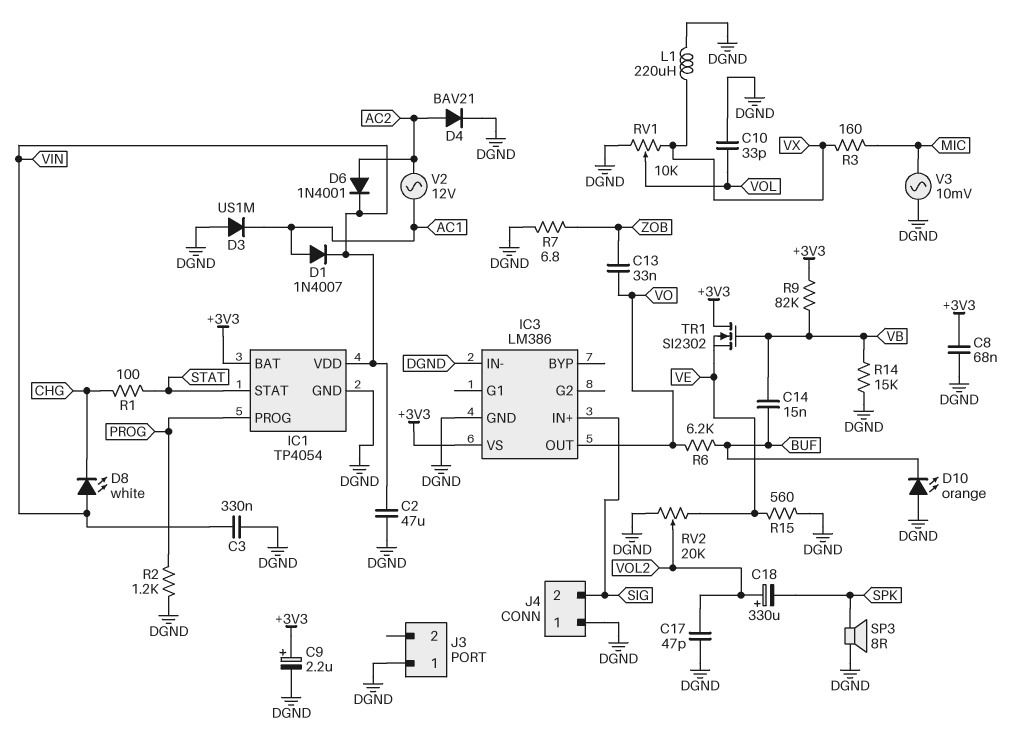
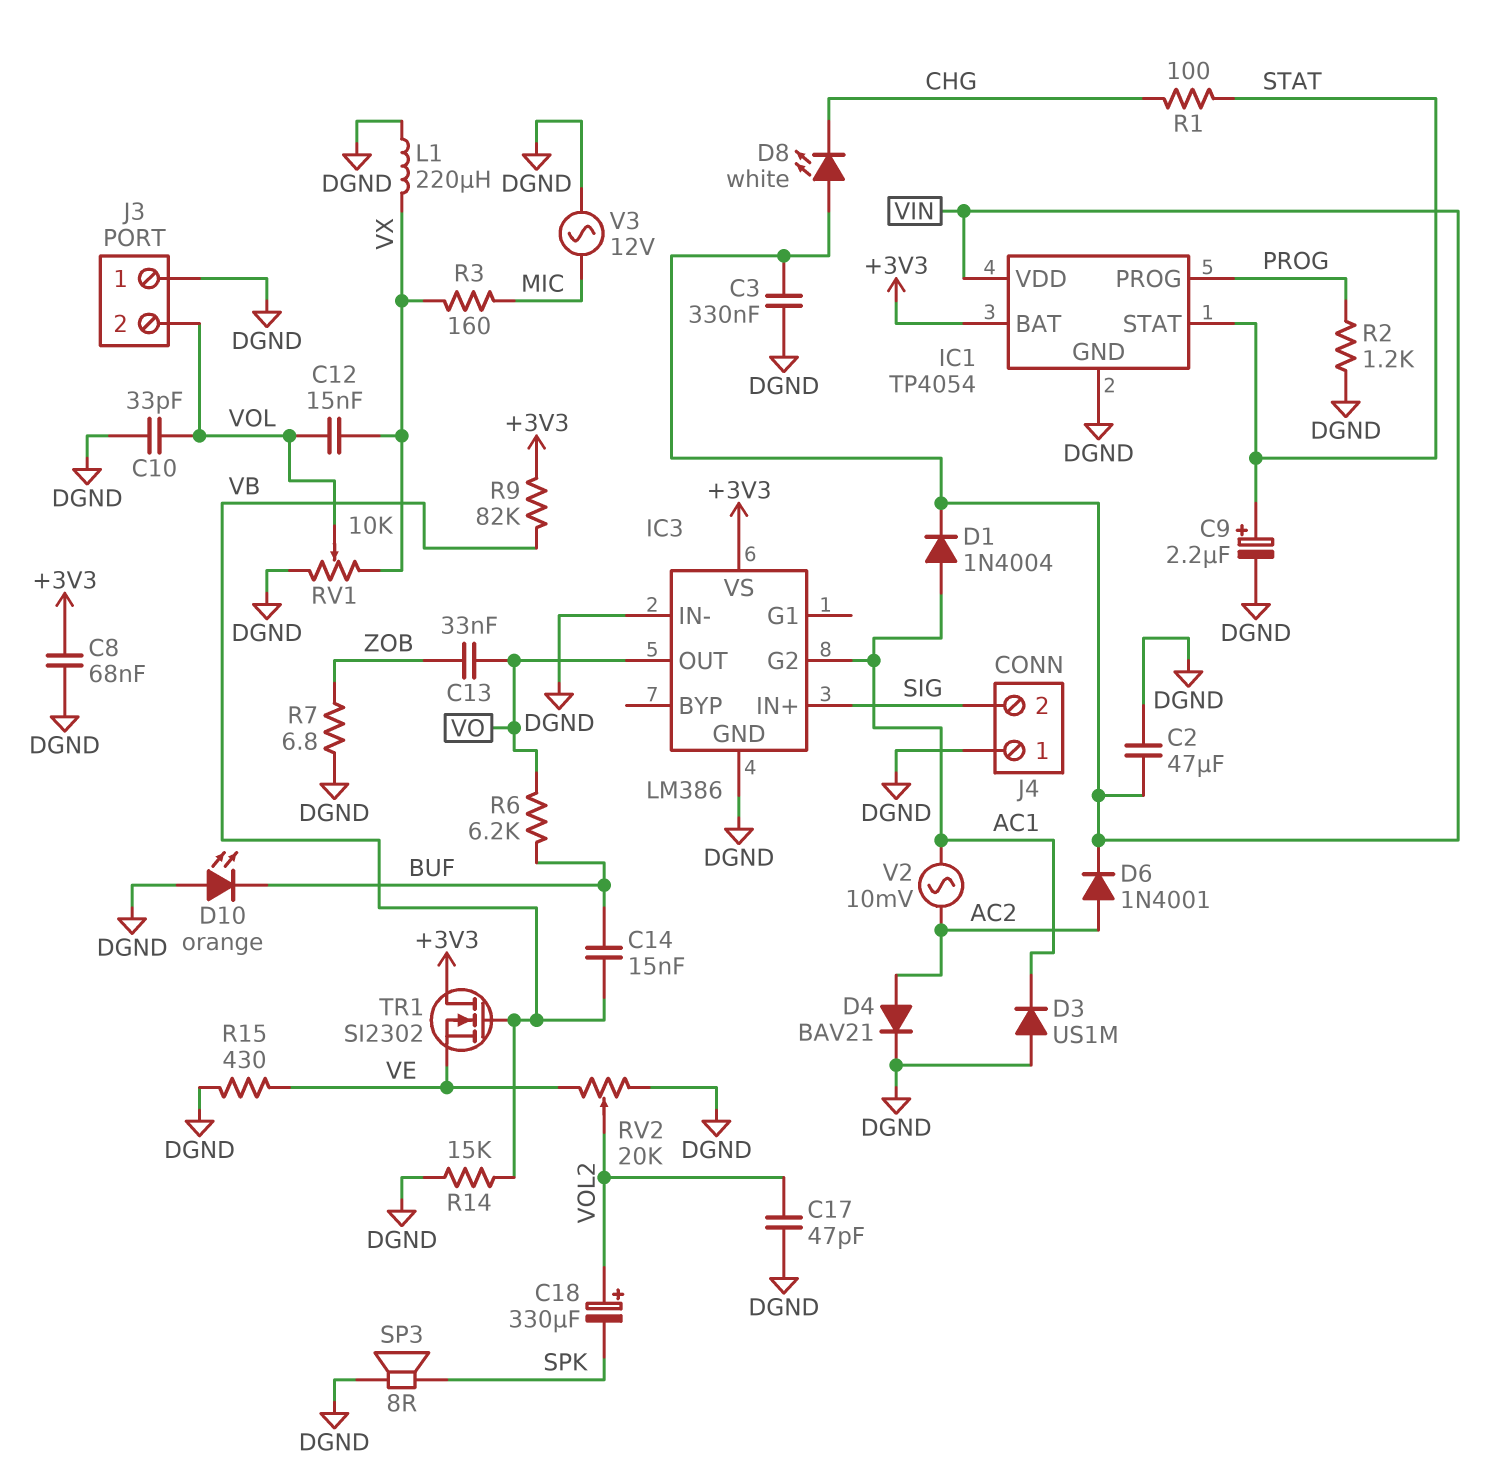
C9: 2.2uF (plus +3V3, minus DGND) -> 2.2uF (plus STAT, minus DGND)
C12: none -> 15nF (VOL, VX)
D1: diode 1N4007 (A AC1, K VIN) -> diode 1N4004 (A AC1, K VIN)
IC3 pin G2: none -> AC1
J3 pin 2: none -> VOL
R15: 560 (DGND, VE) -> 430 (DGND, VE)
V2: AC 12V (AC1, AC2) -> AC 10mV (AC1, AC2)
V3: AC 10mV (DGND, MIC) -> AC 12V (DGND, MIC)

